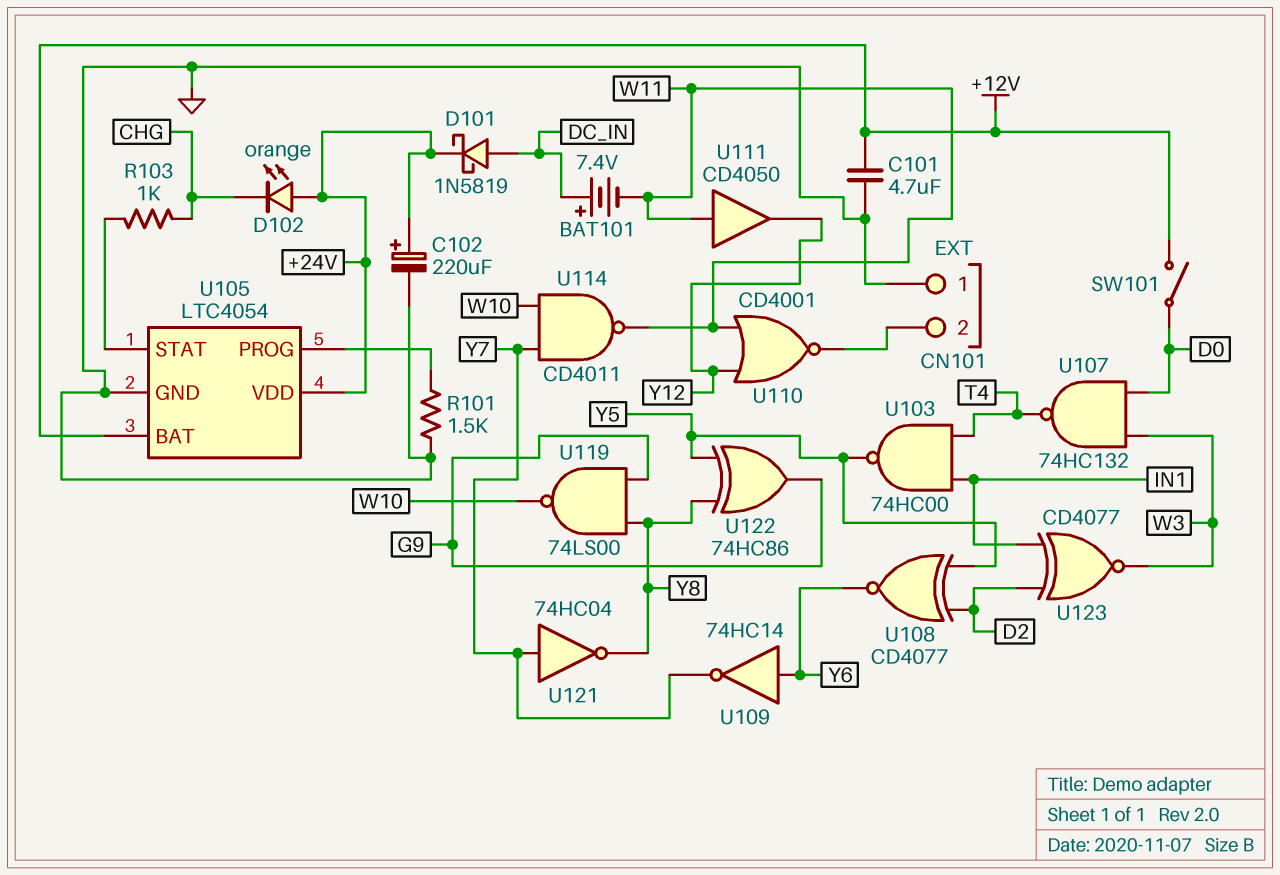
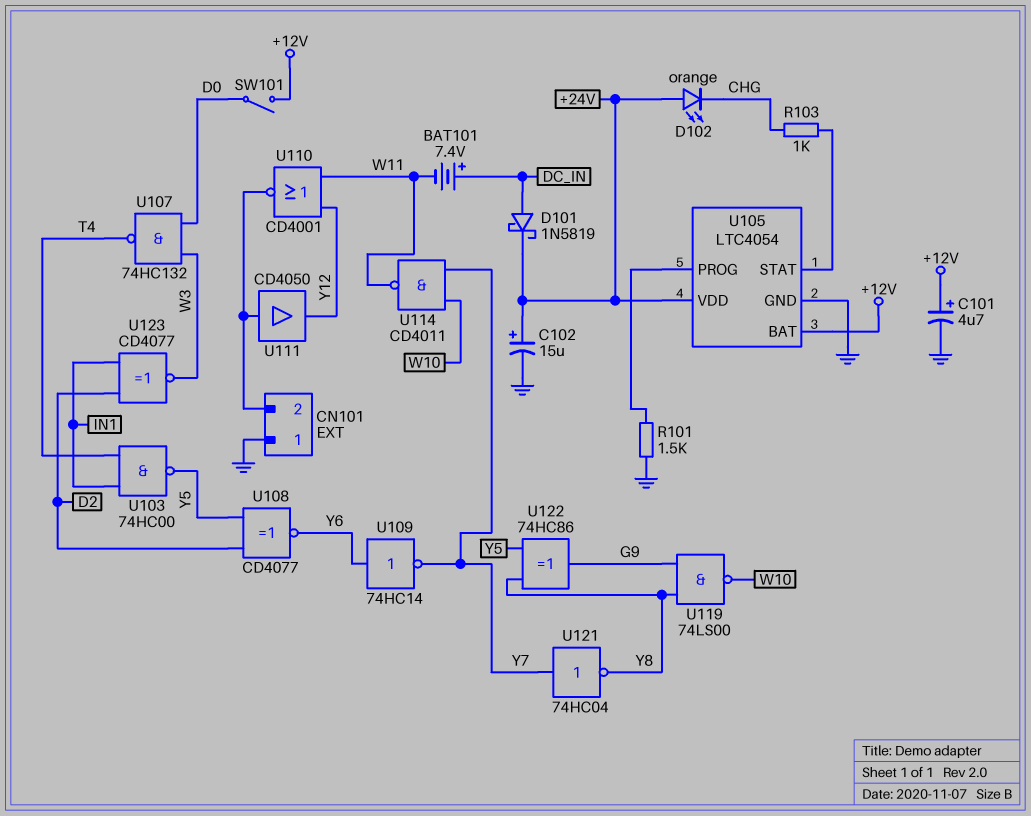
C101: 4.7uF (+12V, GND) -> 4.7uF (plus +12V, minus GND)
C102: 220uF (plus +24V, minus GND) -> 15uF (plus +24V, minus GND)
U111: buffer CD4050 (in W11, out Y12) -> buffer CD4050 (in CN101/2, out Y12)

